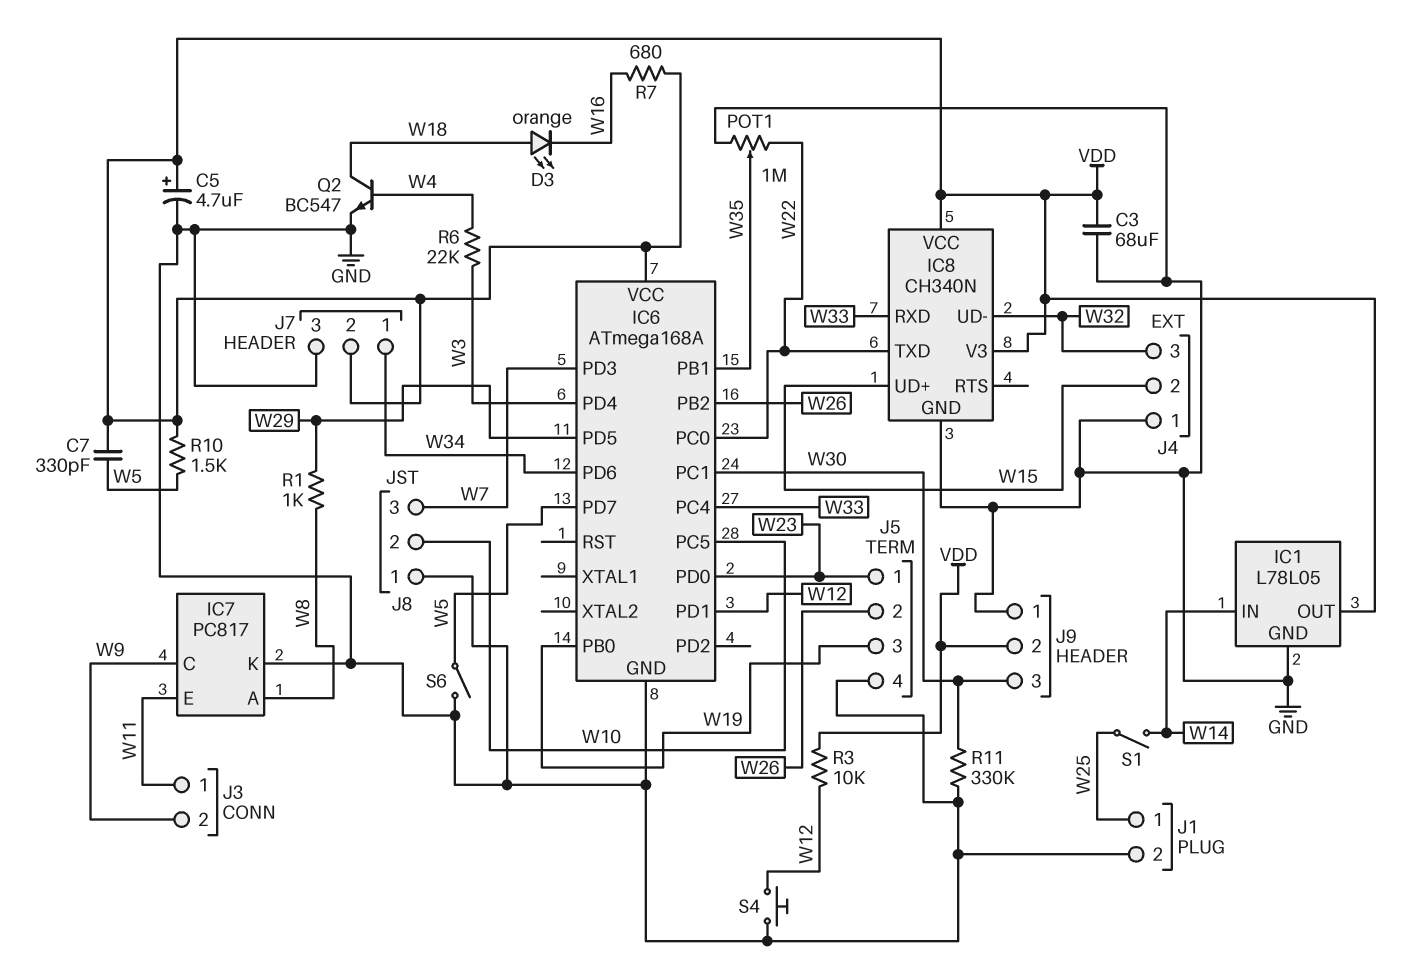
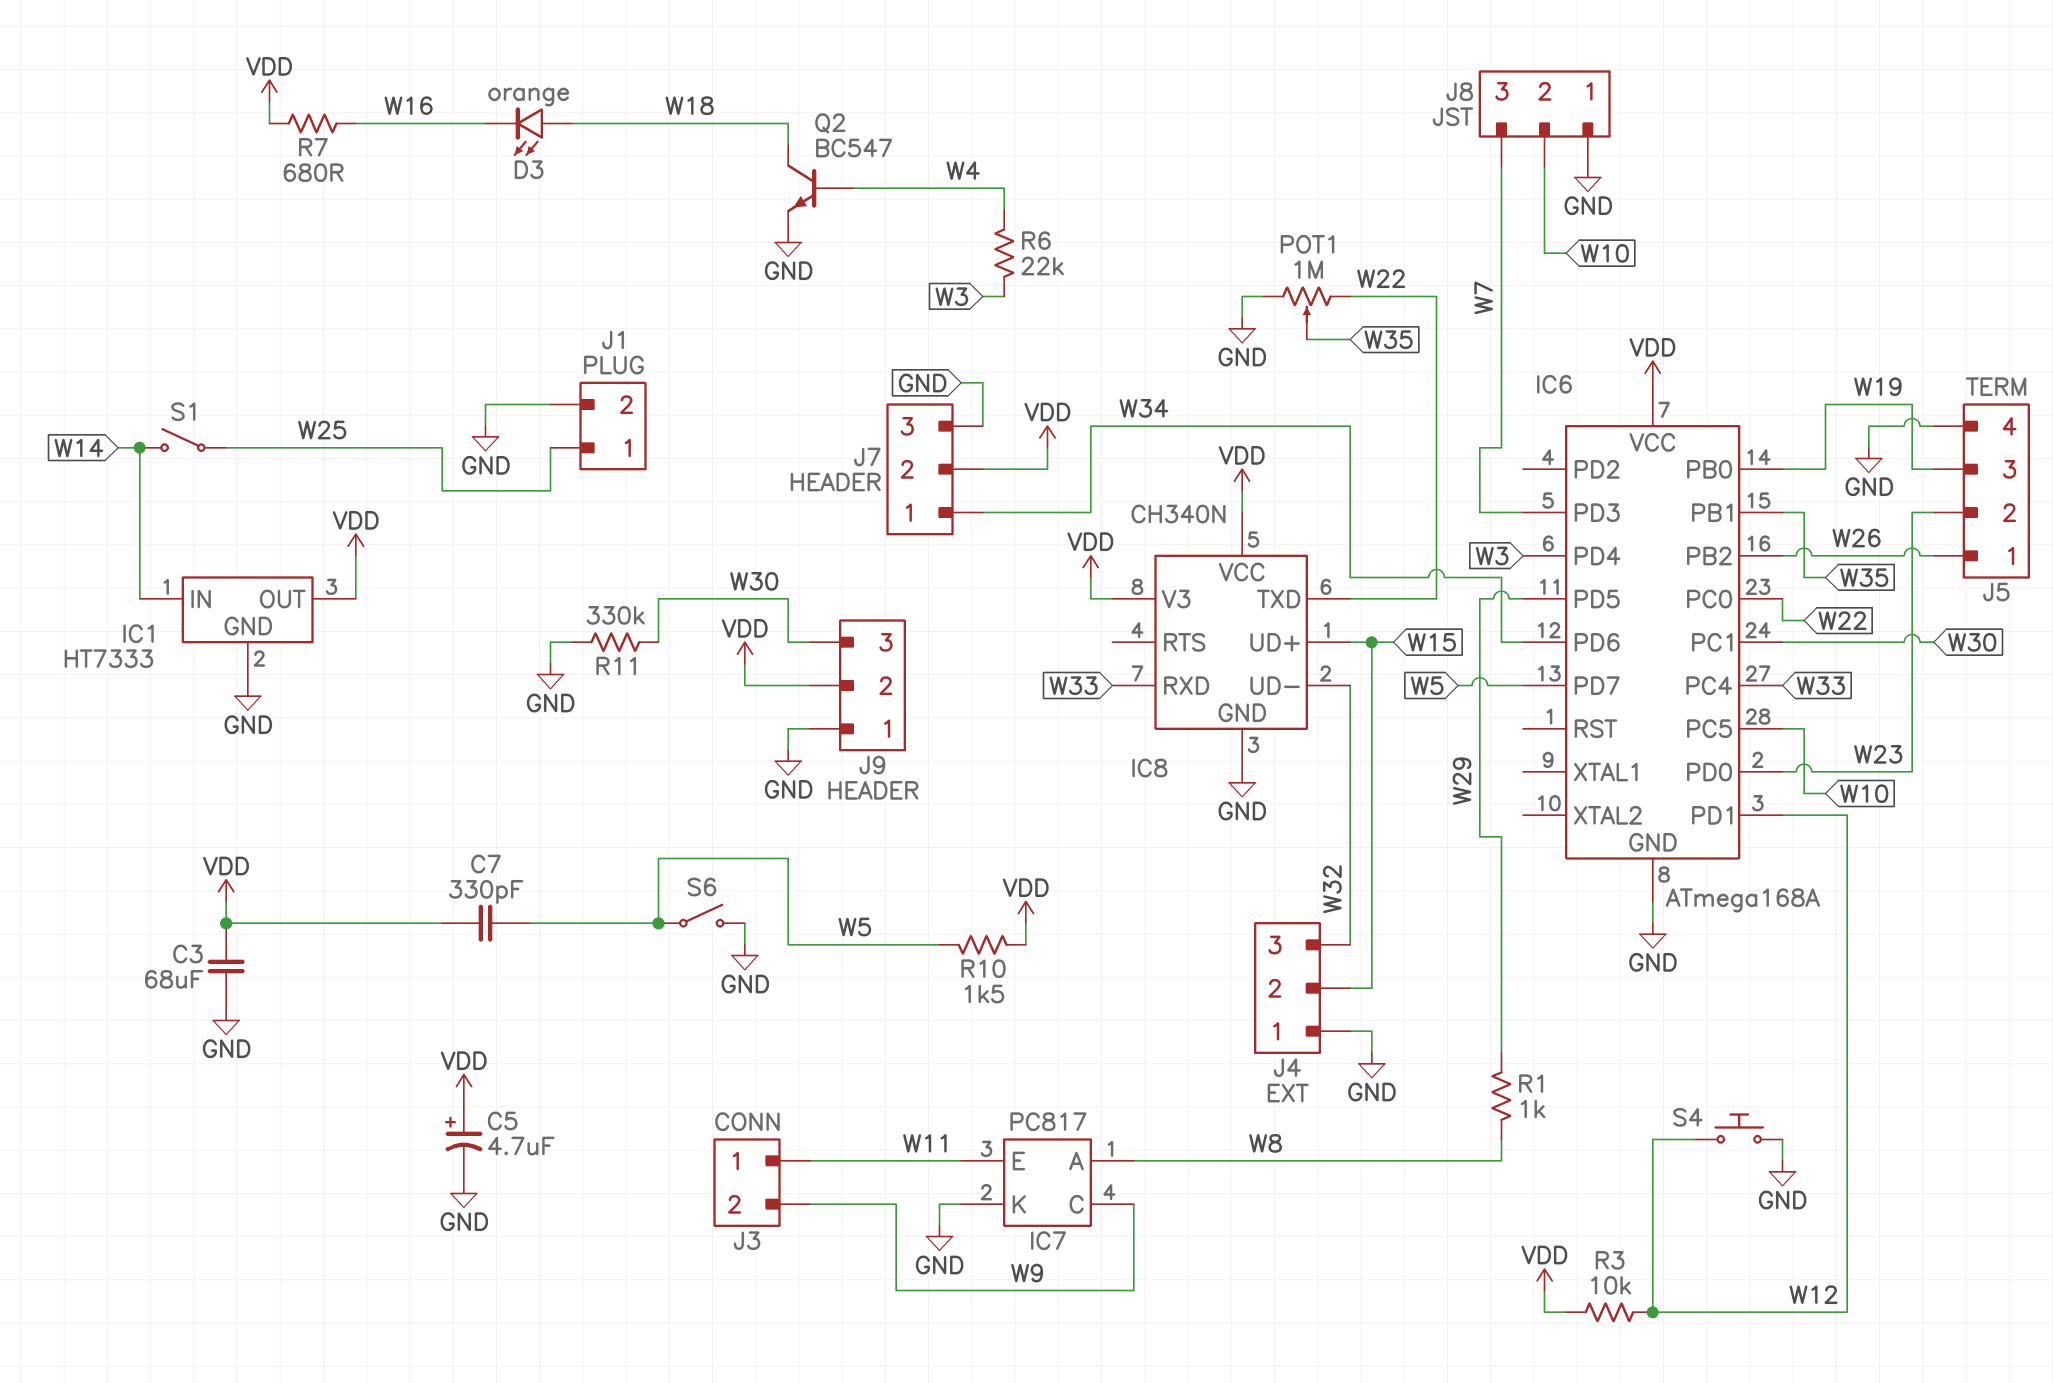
IC1: L78L05 -> HT7333
J5 pin 1: W23 -> W26
J5 pin 2: W26 -> W23

